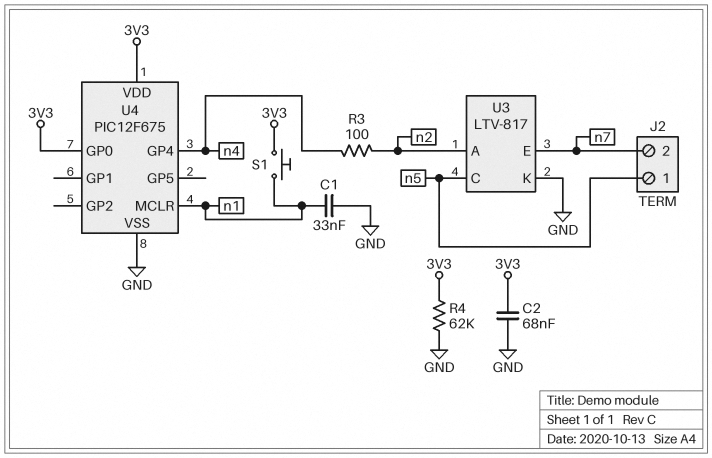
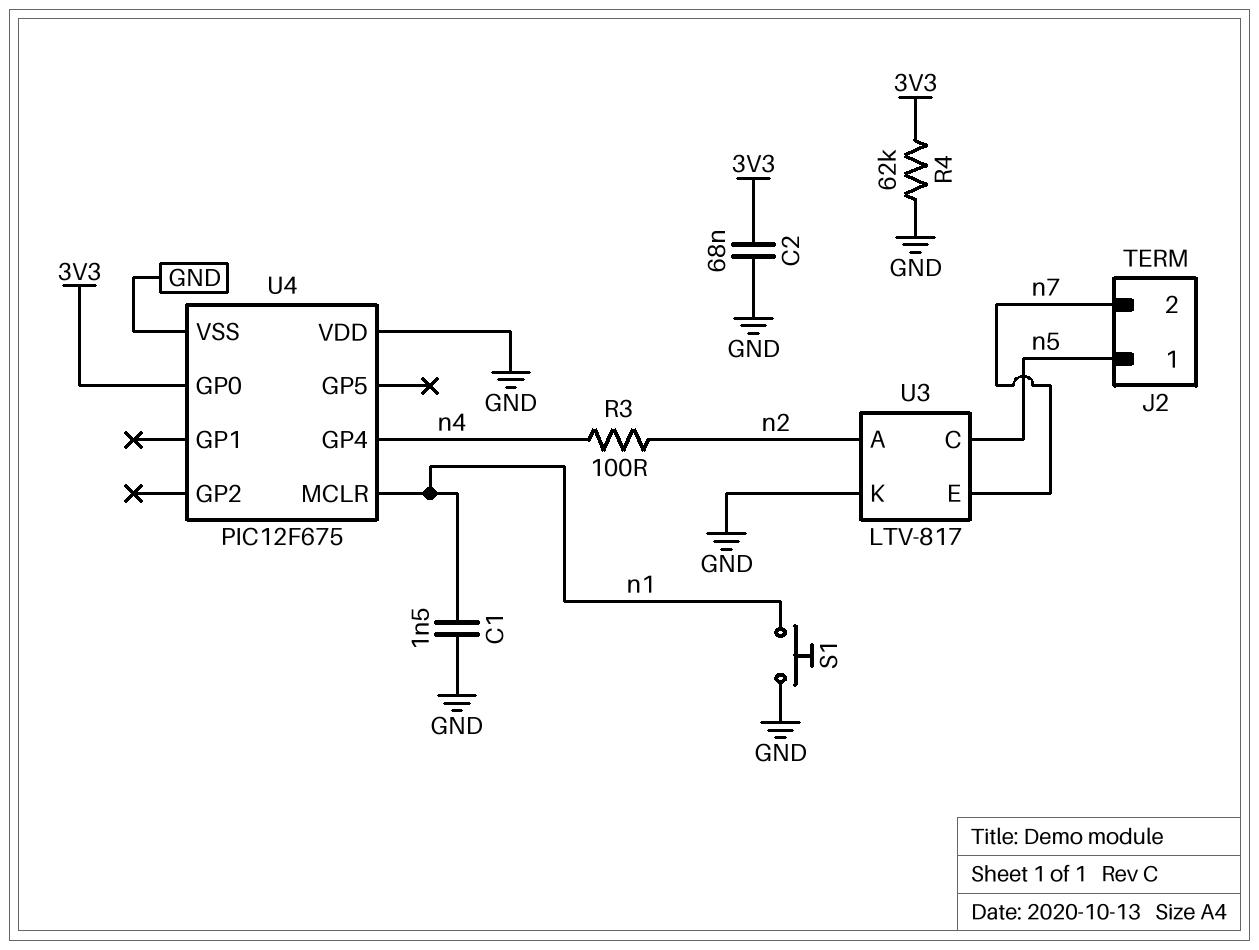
C1: 33nF (GND, n1) -> 1.5nF (GND, n1)
S1: button (3V3, n1) -> button (GND, n1)
U4 pin VDD: 3V3 -> GND

